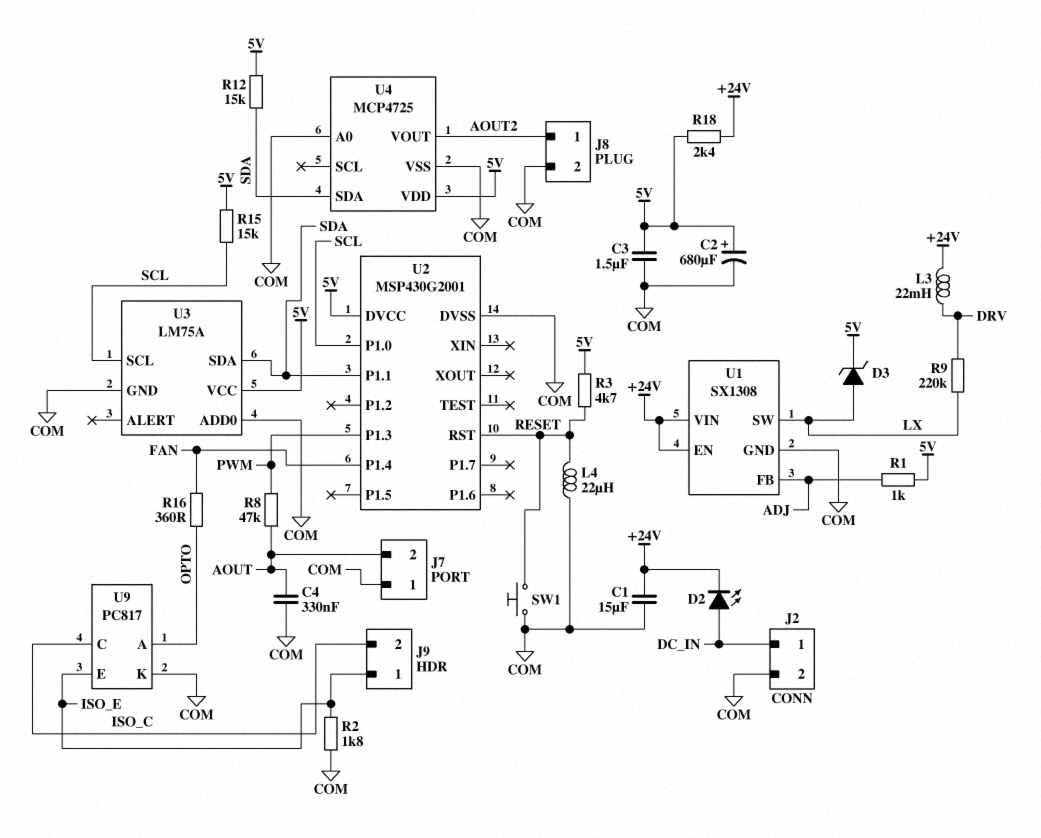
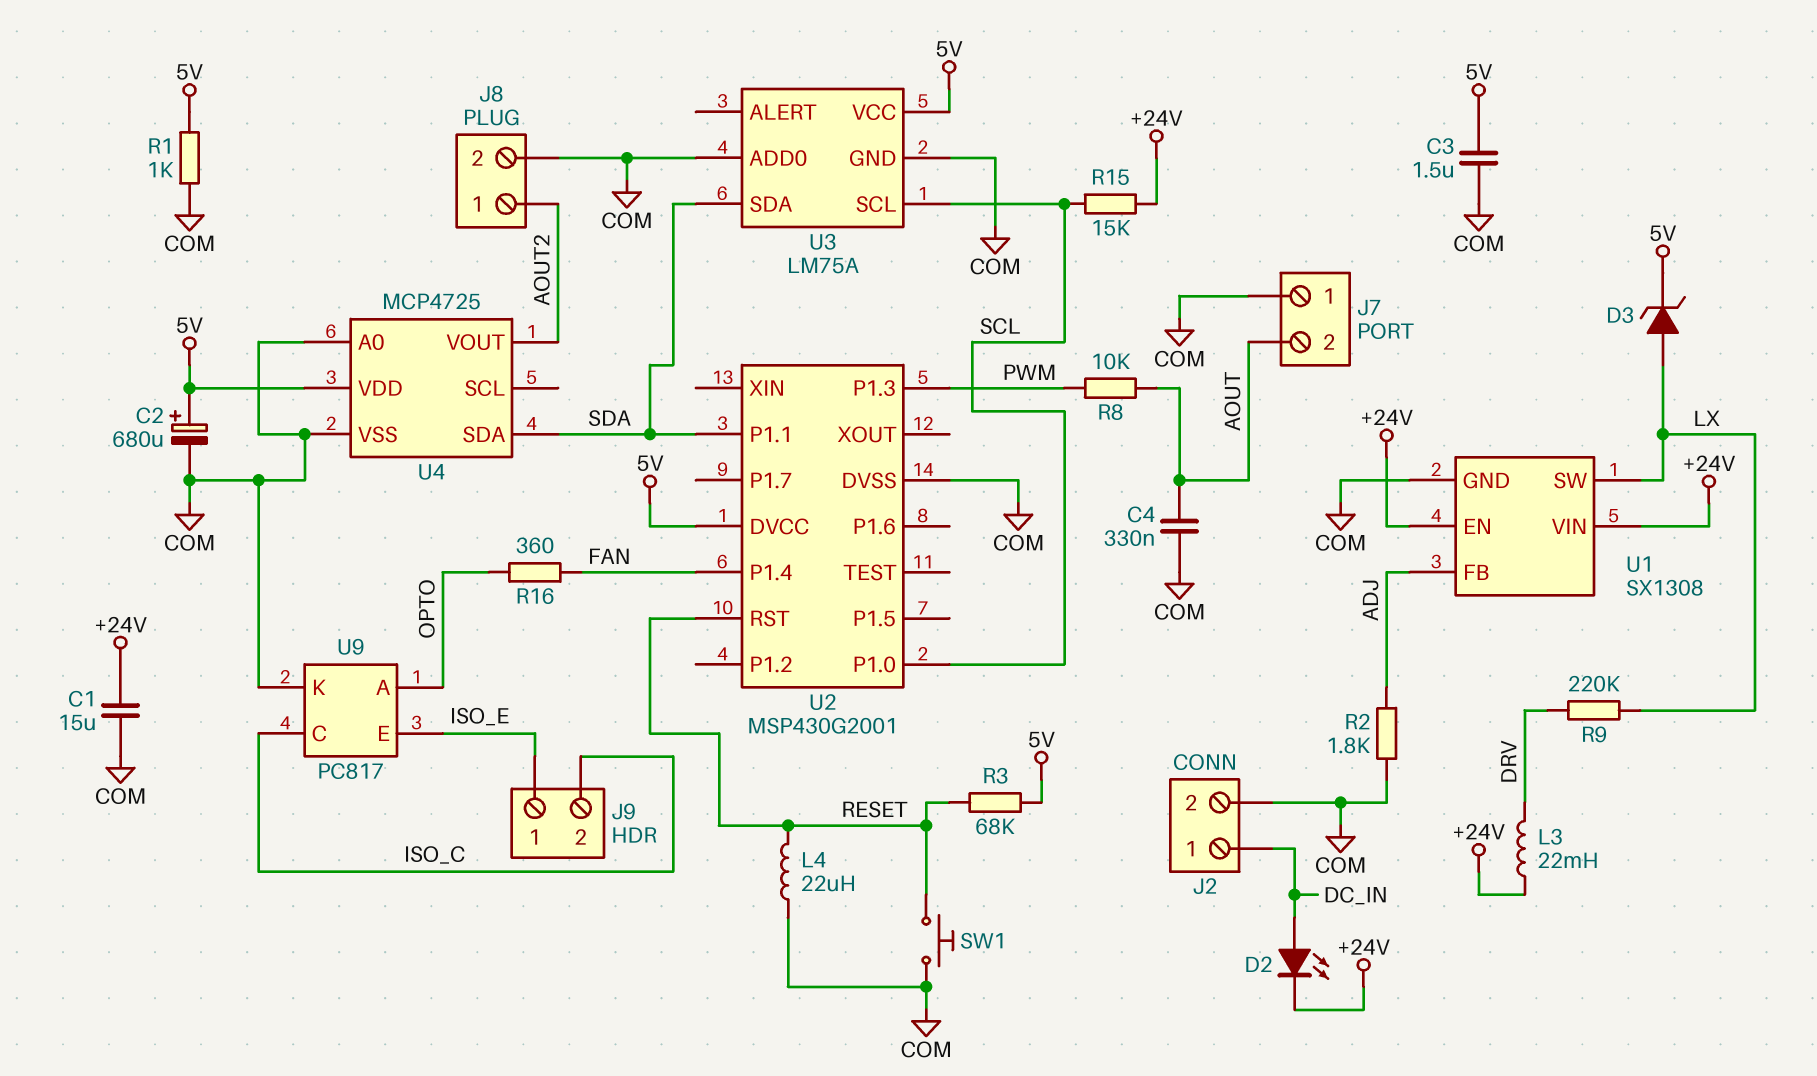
R1: 1k (5V, ADJ) -> 1k (5V, COM)
R2: 1.8k (COM, ISO_E) -> 1.8k (ADJ, COM)
R3: 4.7k (5V, RESET) -> 68k (5V, RESET)
R8: 47k (AOUT, PWM) -> 10k (AOUT, PWM)
R12: 15k (5V, SDA) -> none
R15: 15k (5V, SCL) -> 15k (+24V, SCL)
R18: 2.4k (+24V, 5V) -> none

